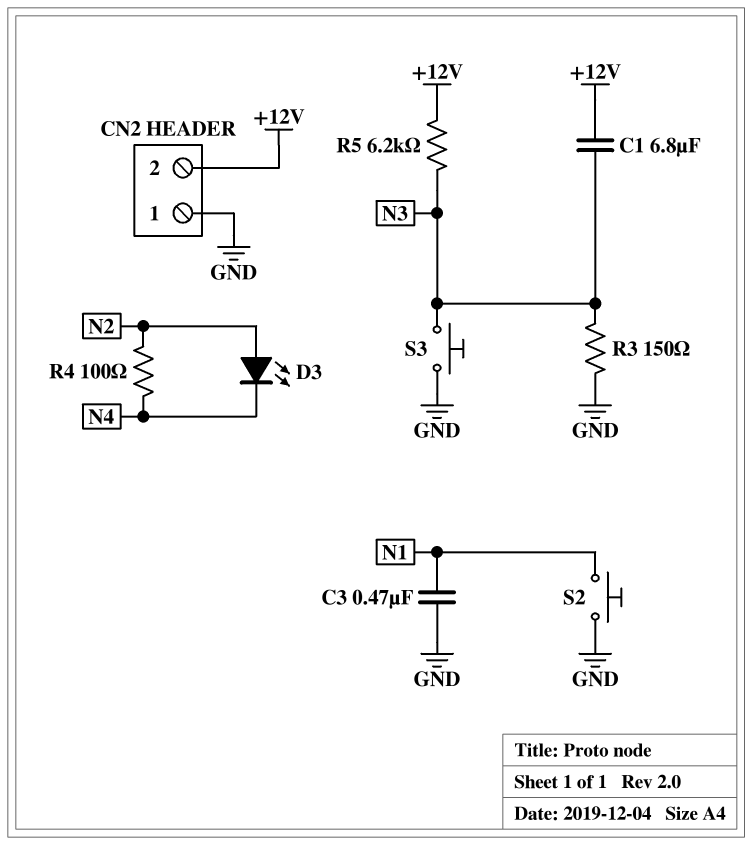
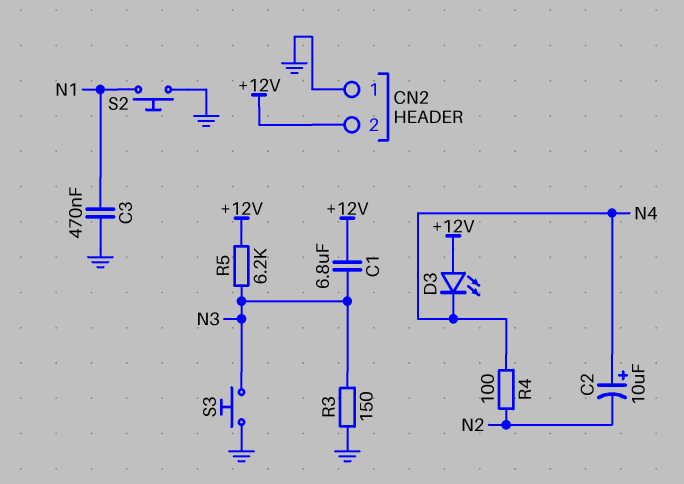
C2: none -> 10uF (plus N4, minus N2)
D3: LED (A N2, K N4) -> LED (A +12V, K N4)

